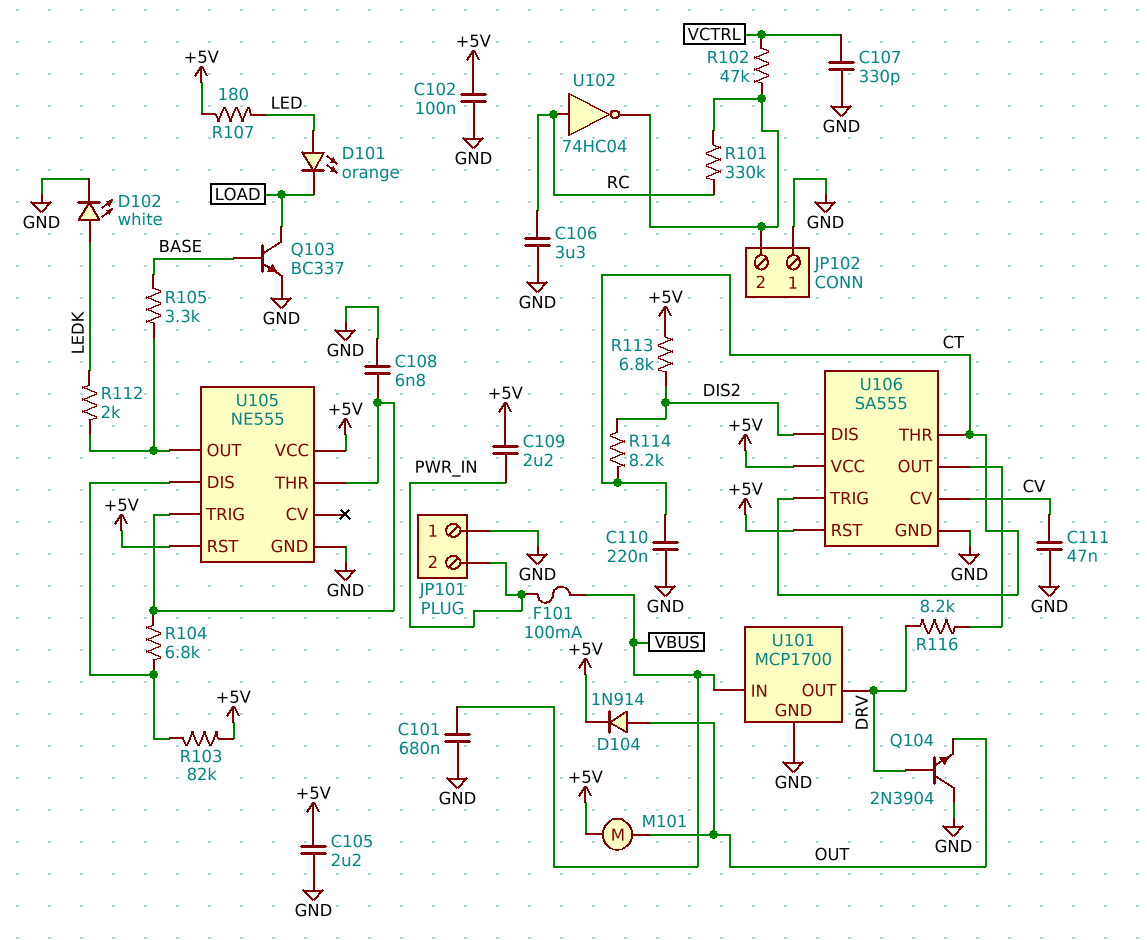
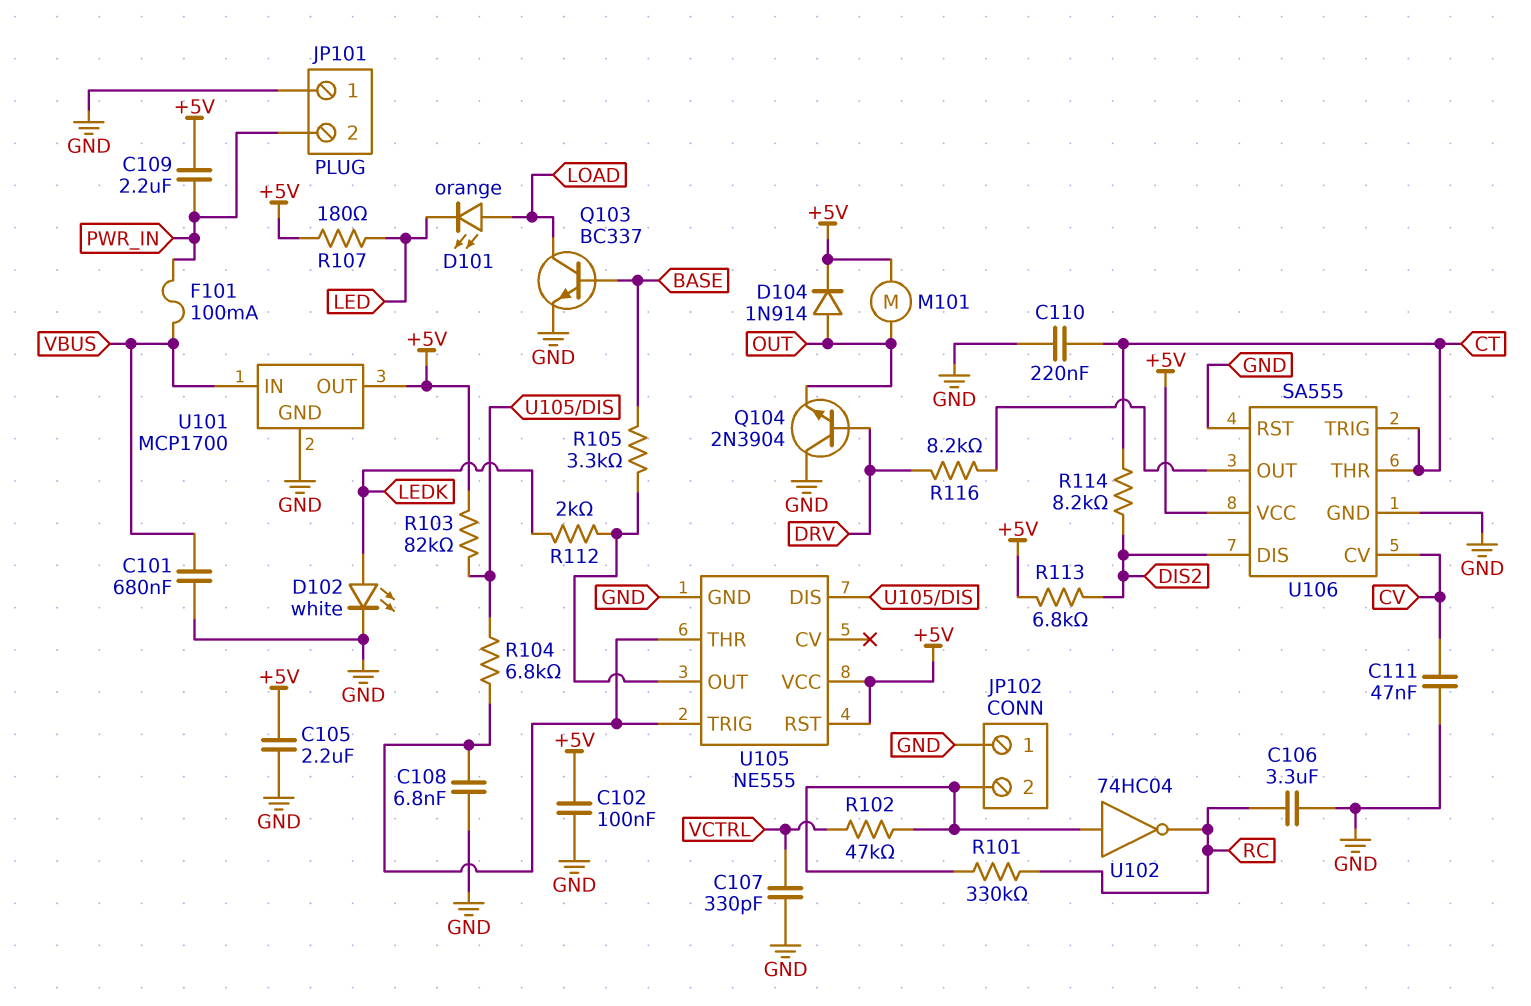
D101: LED orange (A LED, K LOAD) -> LED orange (A LOAD, K LED)
U101 pin OUT: DRV -> +5V
U102: NOT 74HC04 (in RC, out JP102/2) -> NOT 74HC04 (in JP102/2, out RC)
U106 pin RST: +5V -> GND

